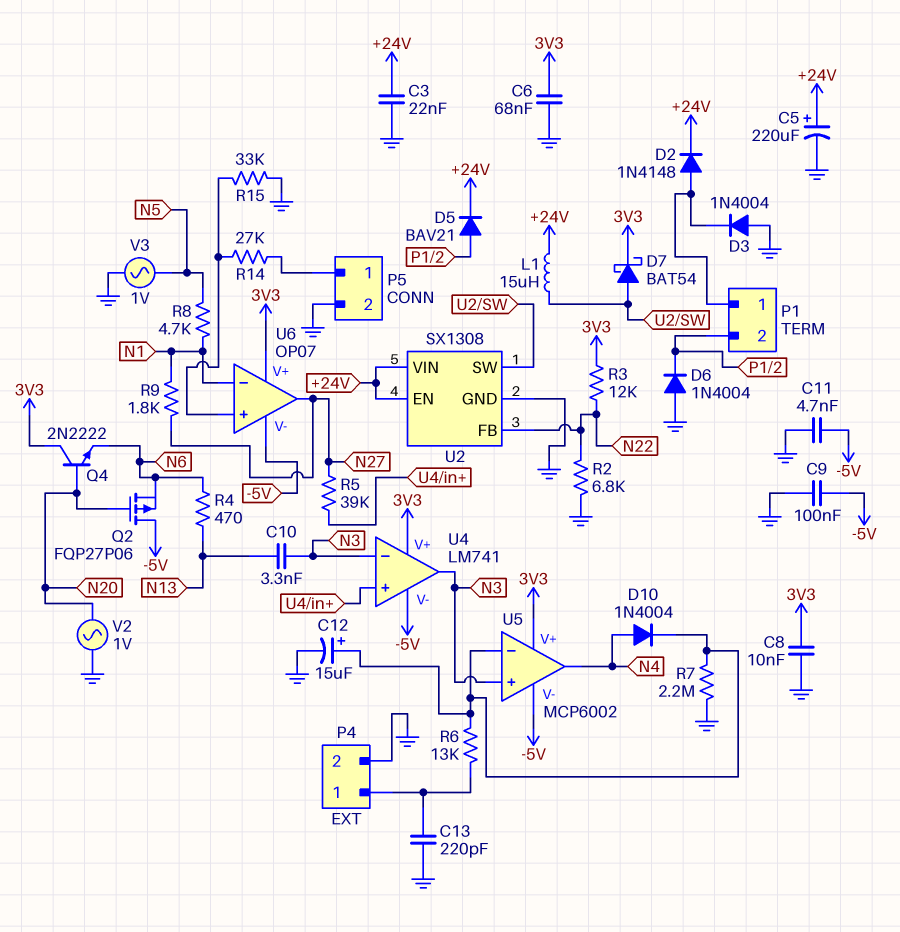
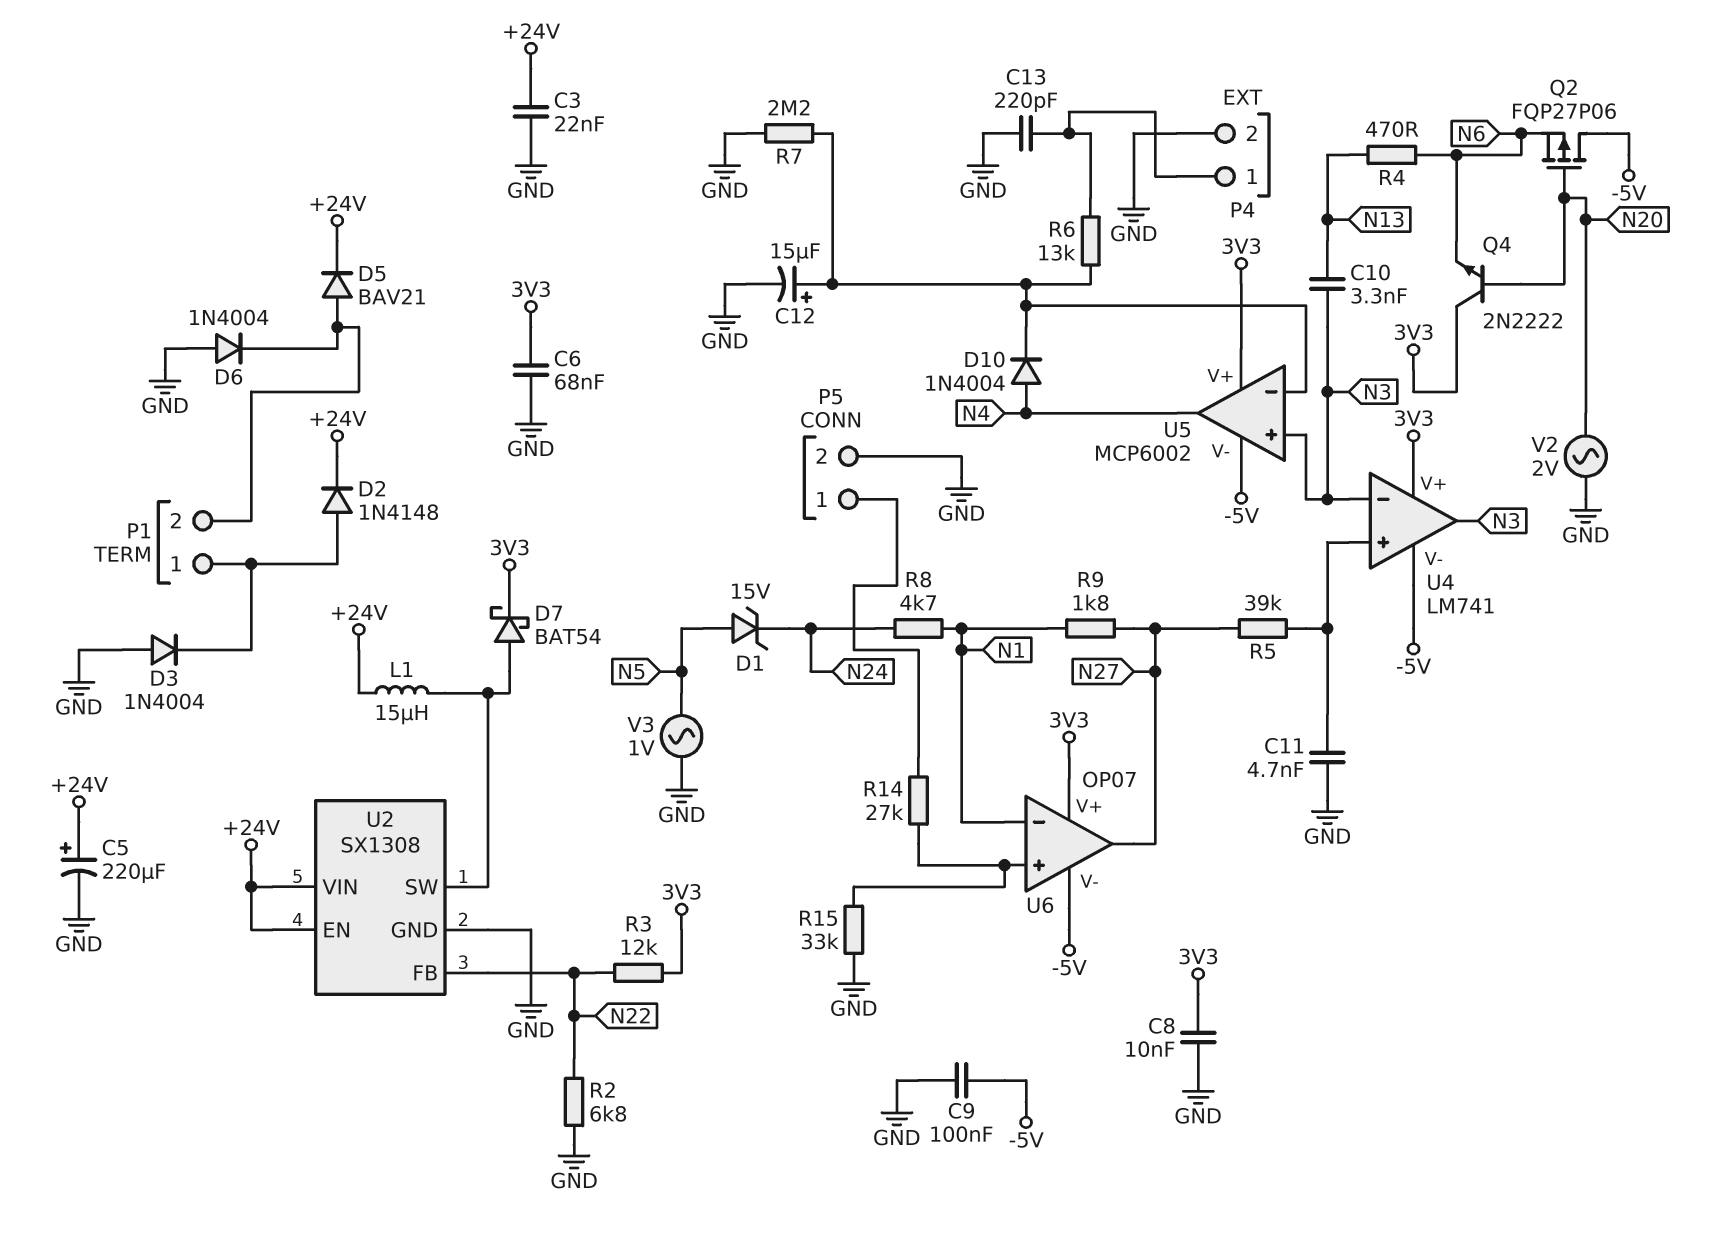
C11: 4.7nF (-5V, GND) -> 4.7nF (GND, U4/in+)
D1: none -> zener 15V (A N5, K N24)
R8: 4.7k (N1, N5) -> 4.7k (N1, N24)
V2: AC 1V (GND, N20) -> AC 2V (GND, N20)

